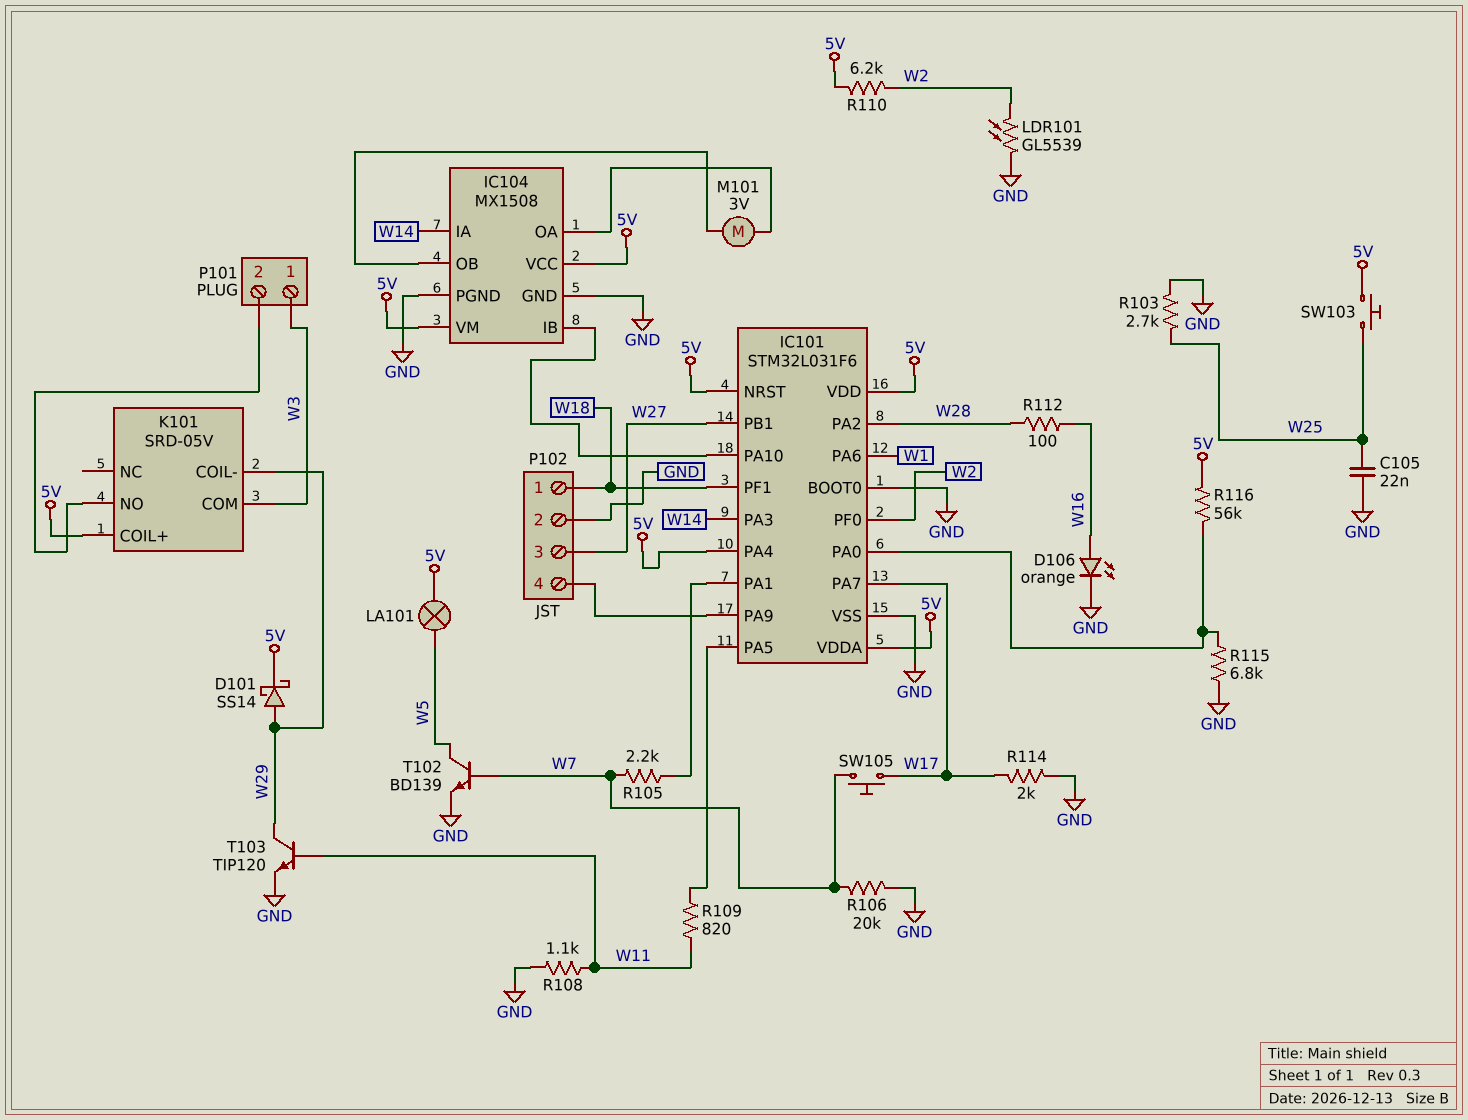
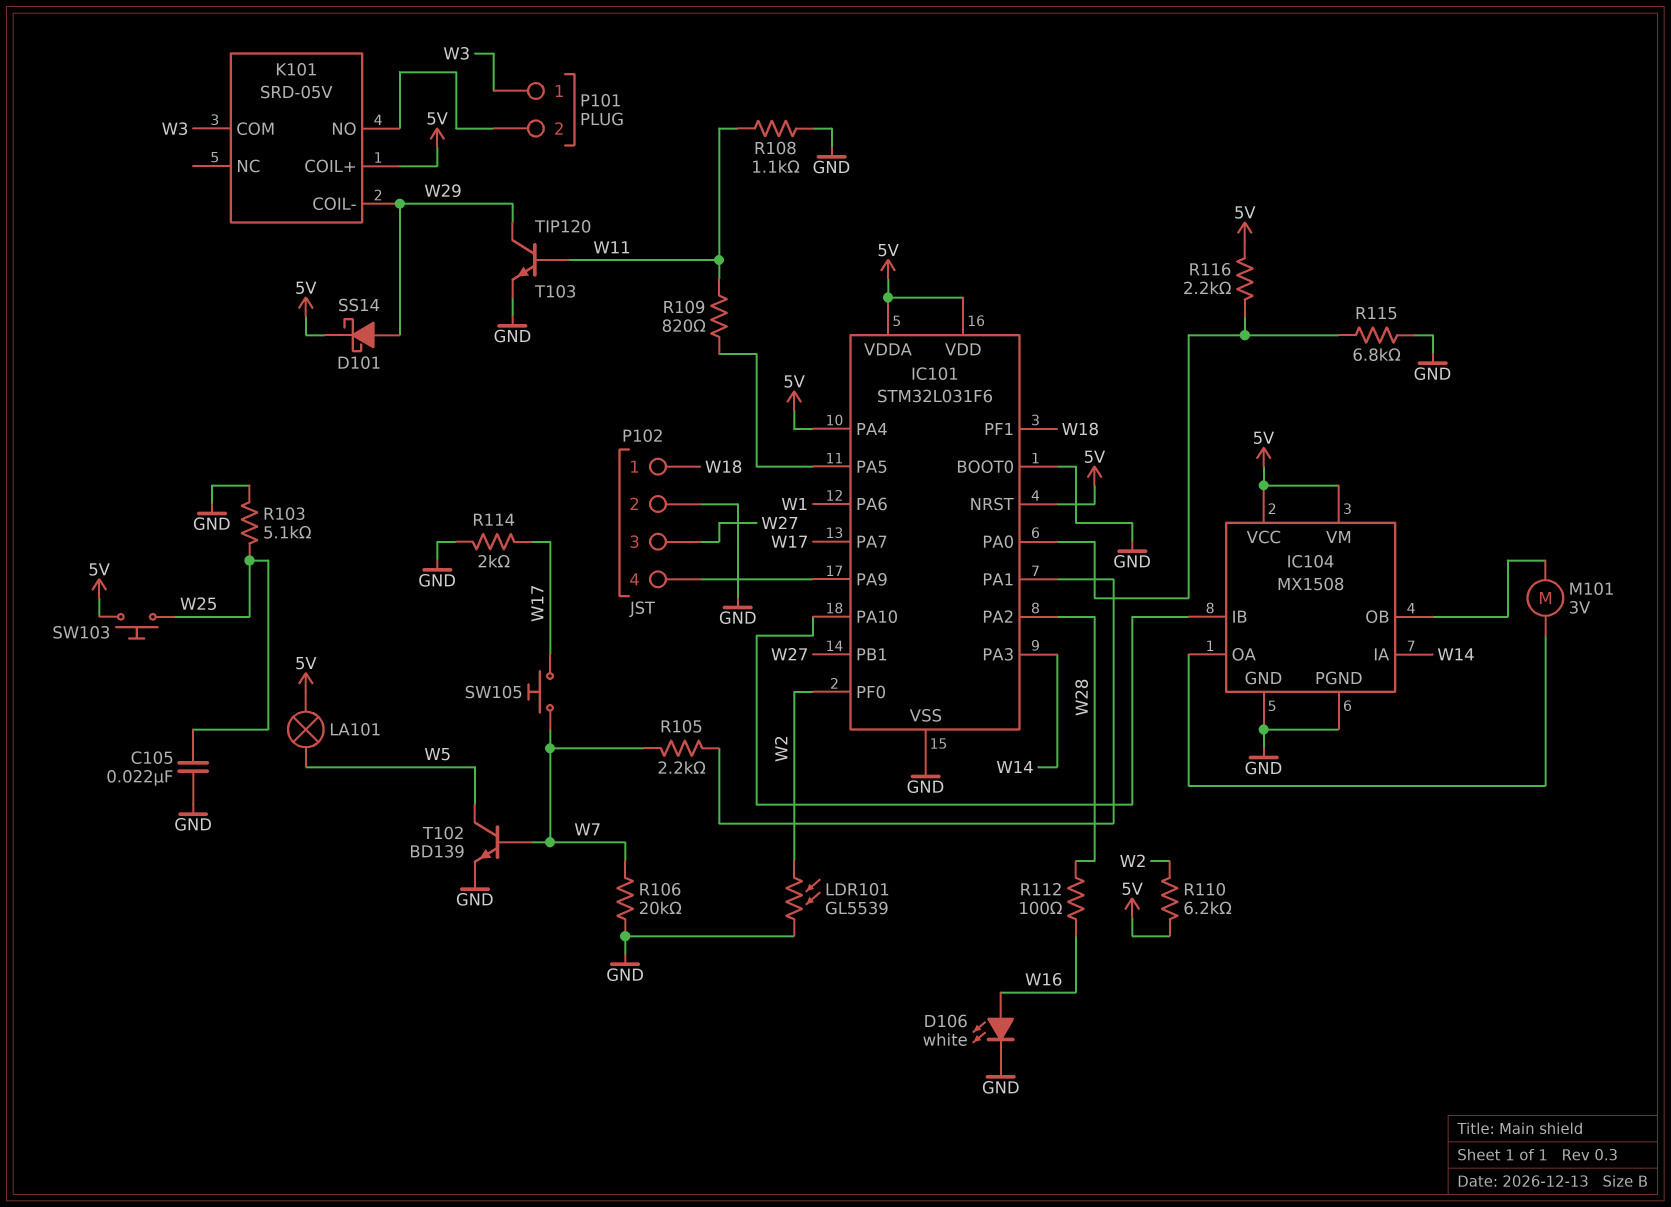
D106: LED orange (A W16, K GND) -> LED white (A W16, K GND)
R103: 2.7k (GND, W25) -> 5.1k (GND, W25)
R116: 56k (5V, IC101/PA0) -> 2.2k (5V, IC101/PA0)

